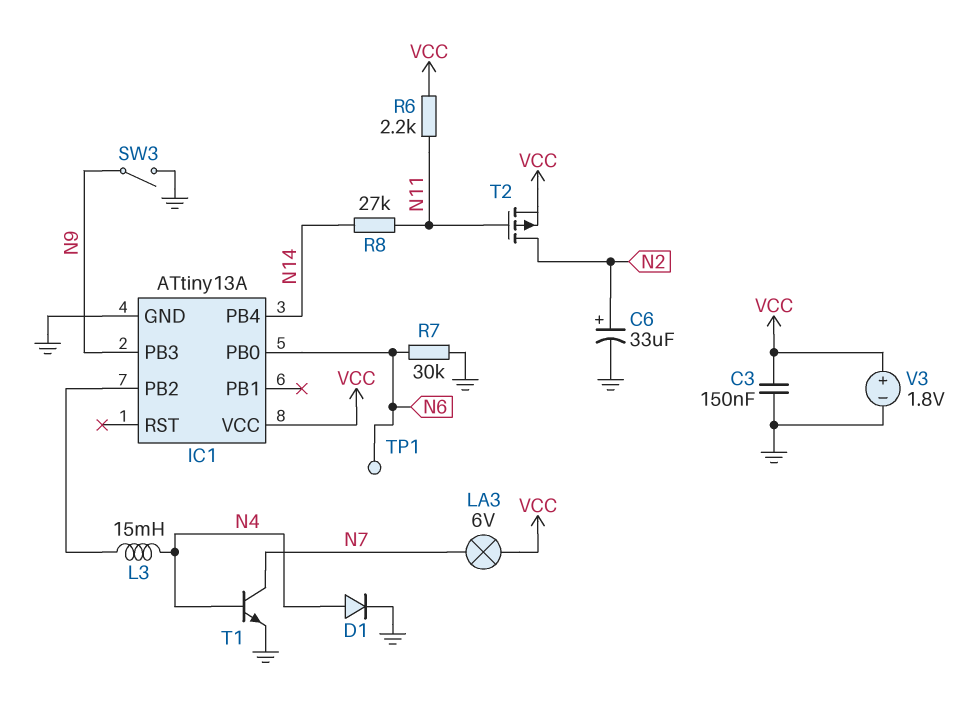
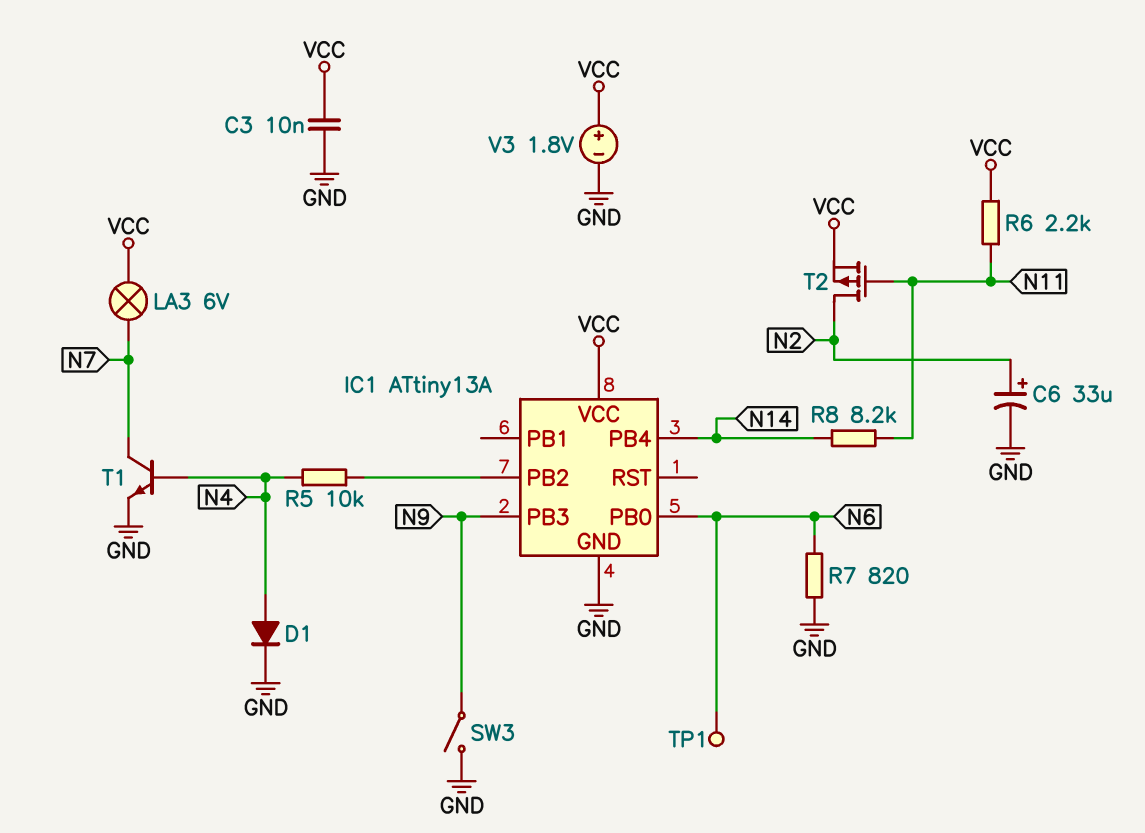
C3: 150nF (GND, VCC) -> 10nF (GND, VCC)
L3: 15mH (IC1/PB2, N4) -> none
R5: none -> 10k (IC1/PB2, N4)
R7: 30k (GND, N6) -> 820 (GND, N6)
R8: 27k (N11, N14) -> 8.2k (N11, N14)

